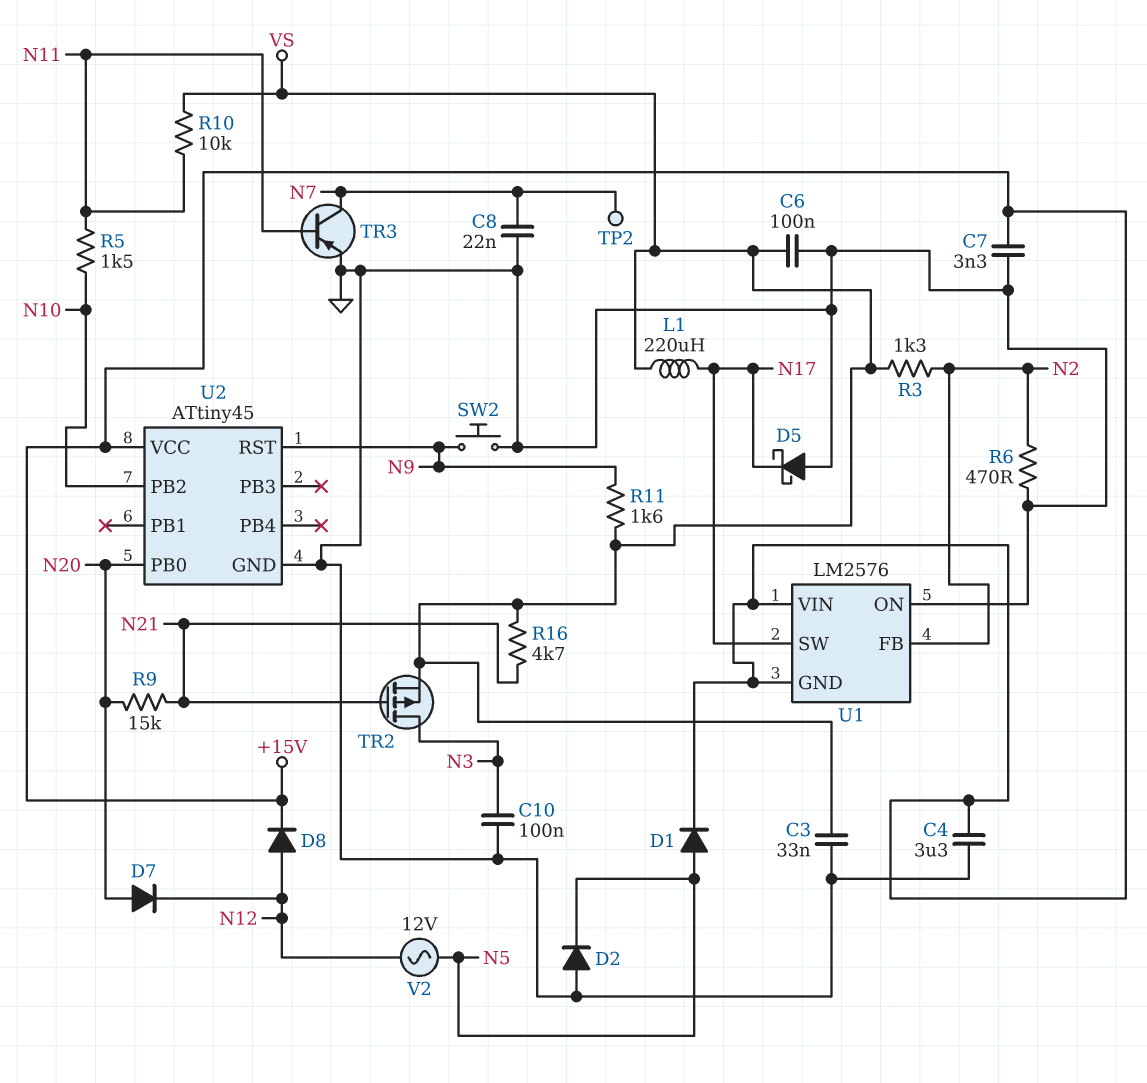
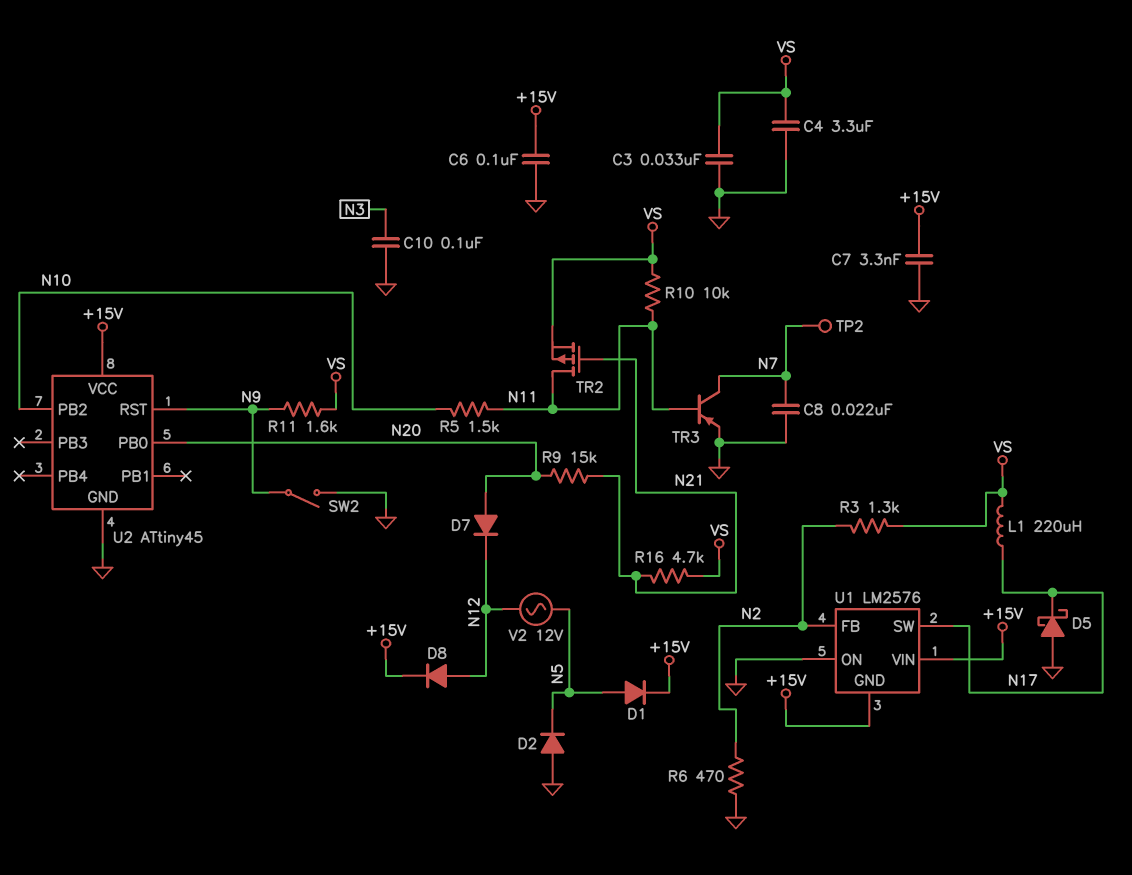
C4: 3.3uF (+15V, GND) -> 3.3uF (GND, VS)
C6: 100nF (GND, VS) -> 100nF (+15V, GND)
SW2: button (GND, N9) -> switch (GND, N9)
TR2: PMOS (G N21, D N3, S VS) -> PMOS (G N21, D N11, S VS)

